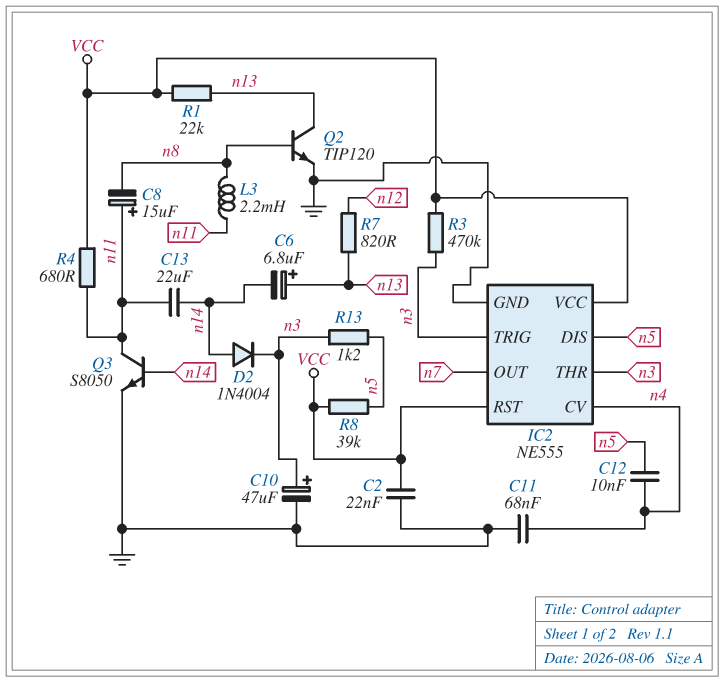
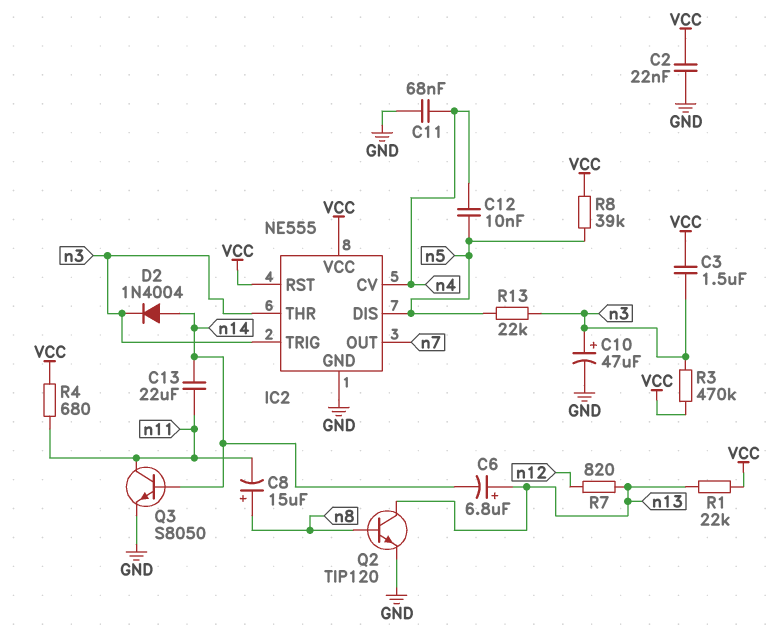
C3: none -> 1.5uF (VCC, n3)
C8: 15uF (plus n11, minus n8) -> 15uF (plus n8, minus n11)
L3: 2.2mH (n8, n11) -> none
R13: 1.2k (n3, n5) -> 22k (n3, n5)

